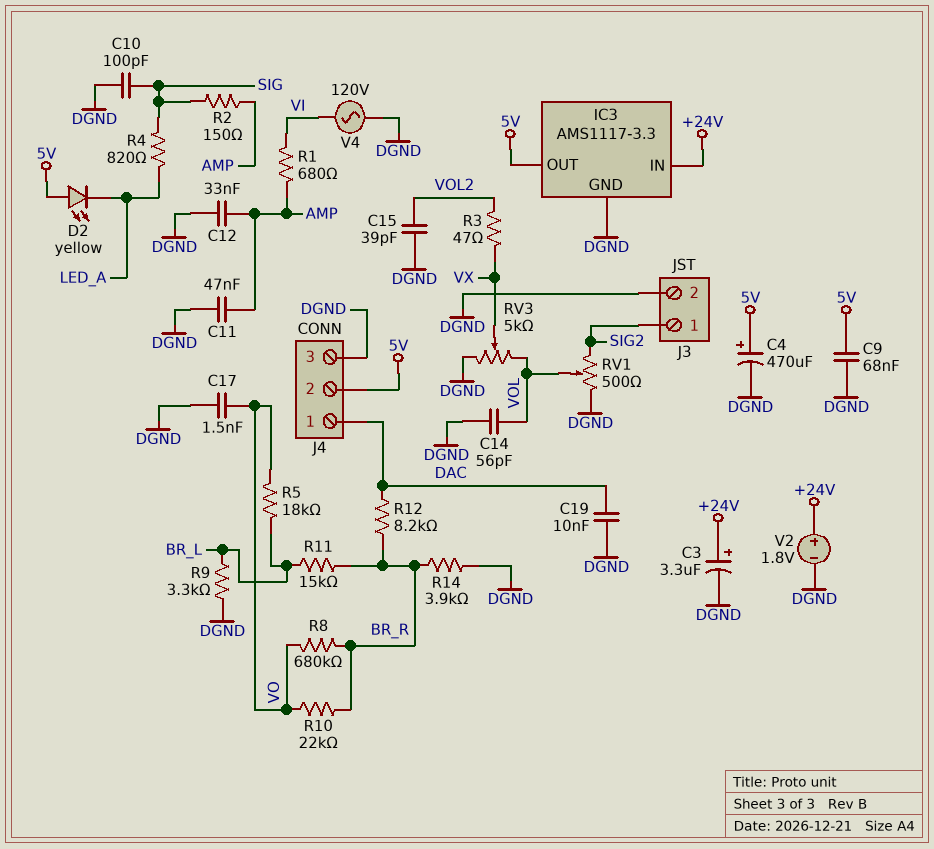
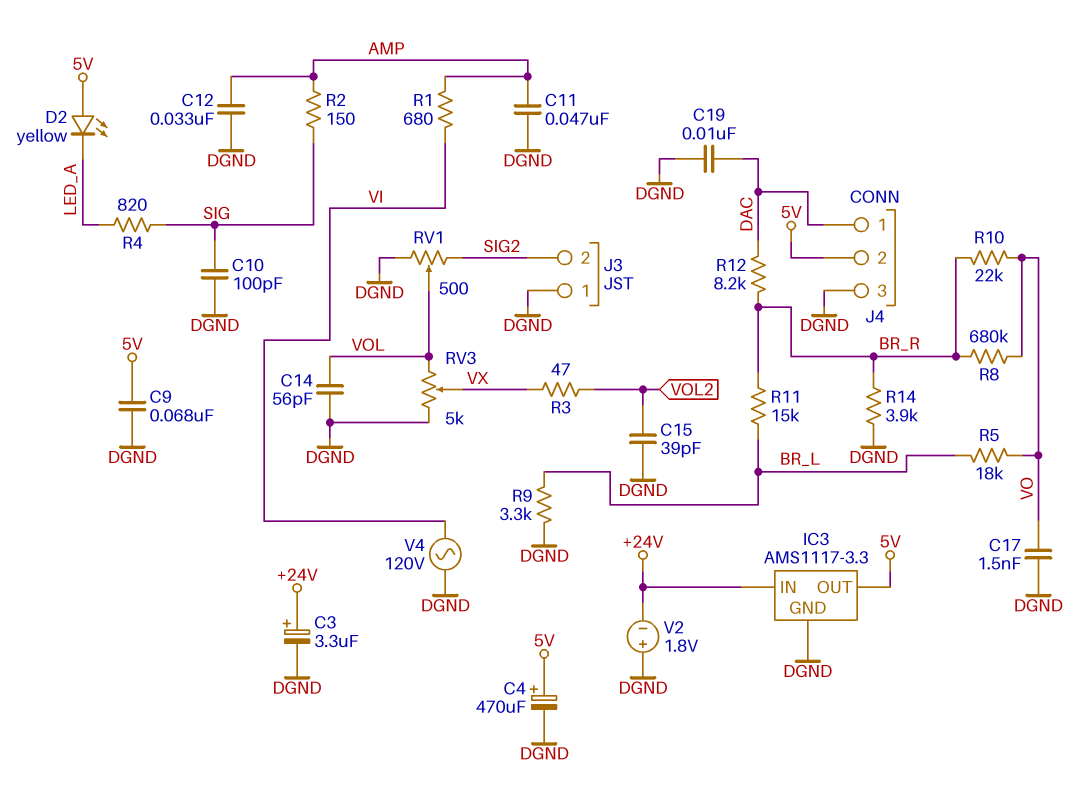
J3 pin 1: SIG2 -> DGND
J3 pin 2: DGND -> SIG2
V2: 1.8V (plus +24V, minus DGND) -> 1.8V (plus DGND, minus +24V)

